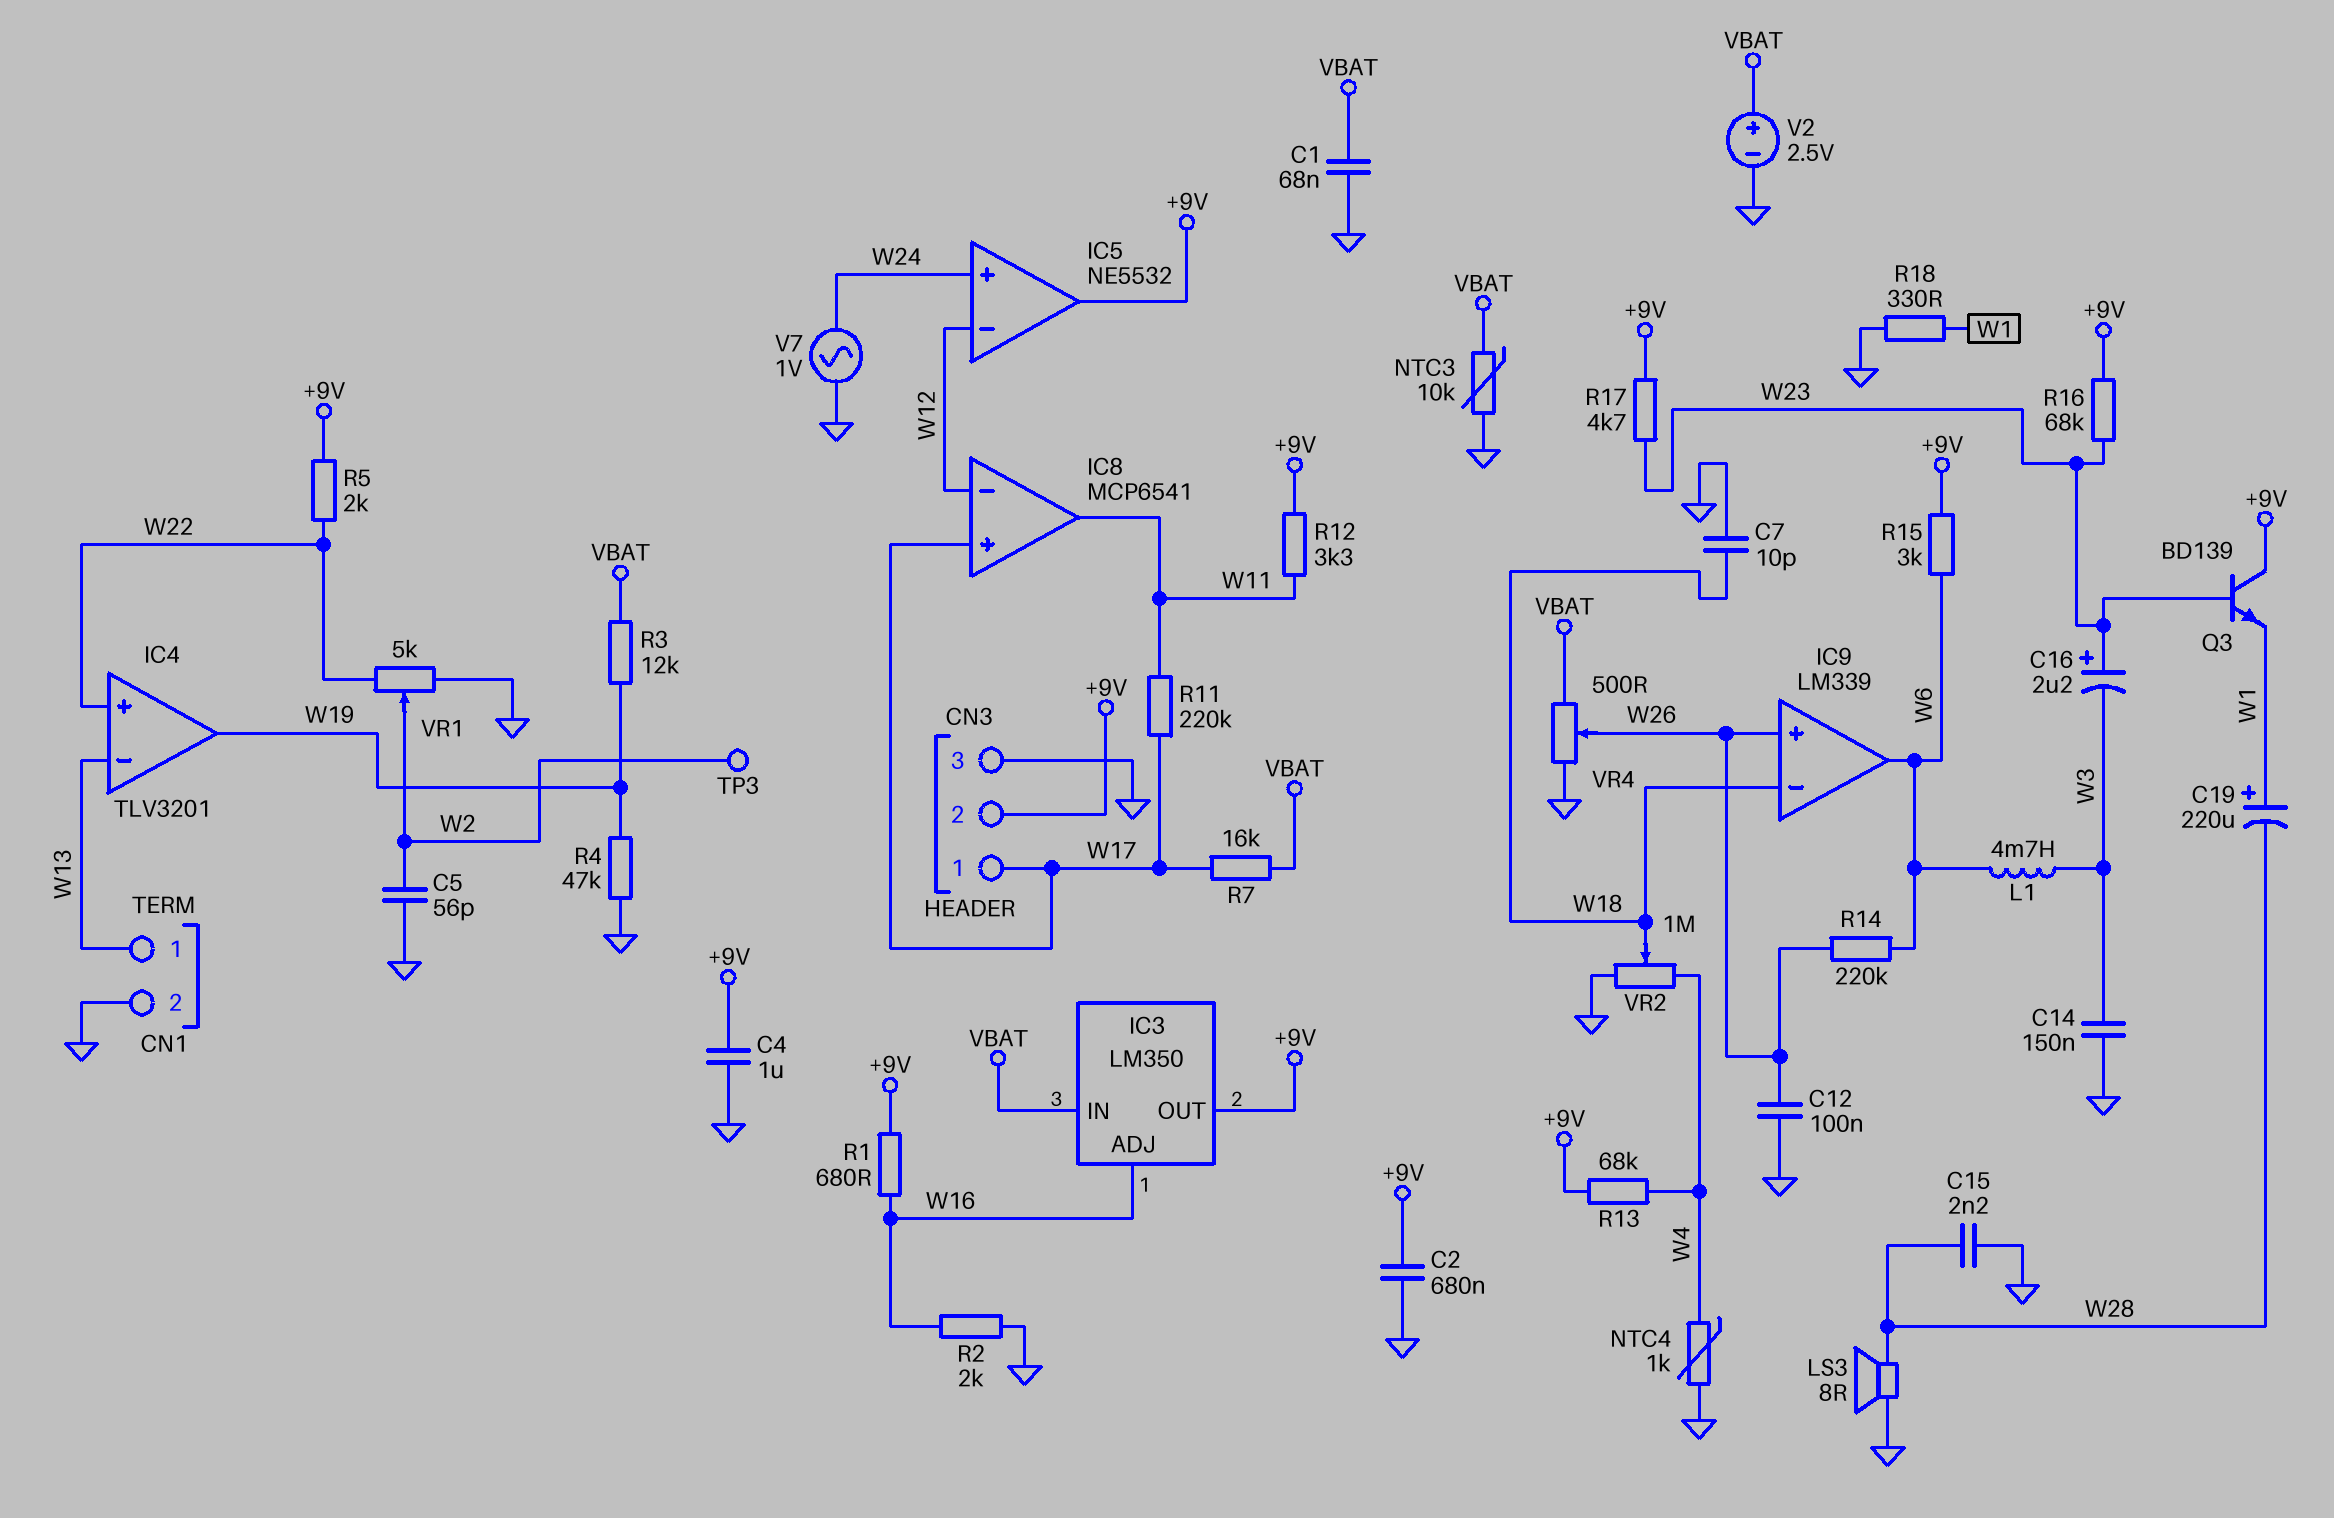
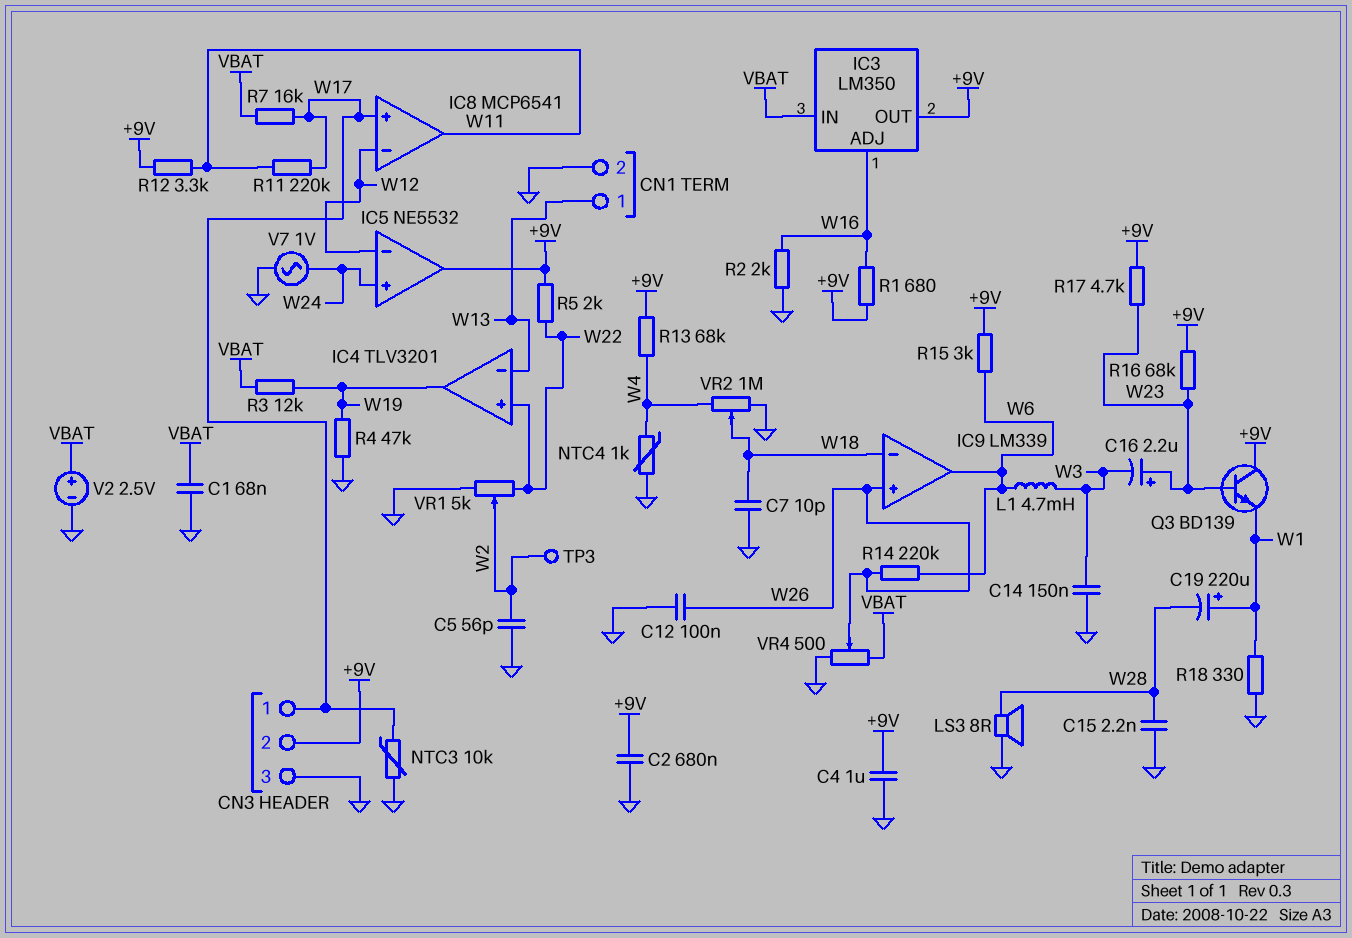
NTC3: 10k (GND, VBAT) -> 10k (GND, W17)

